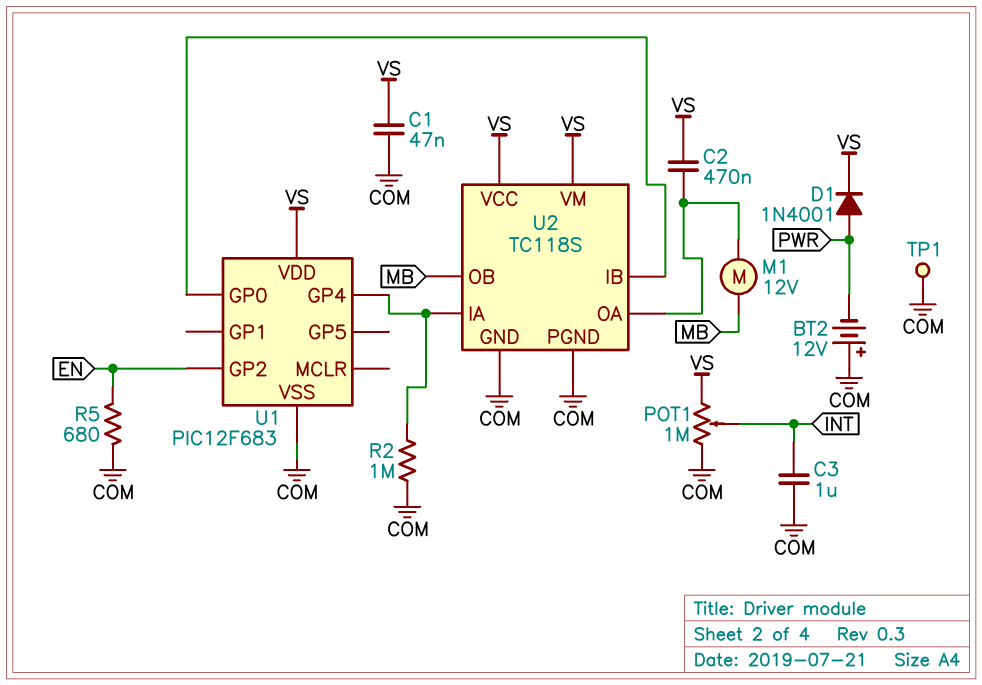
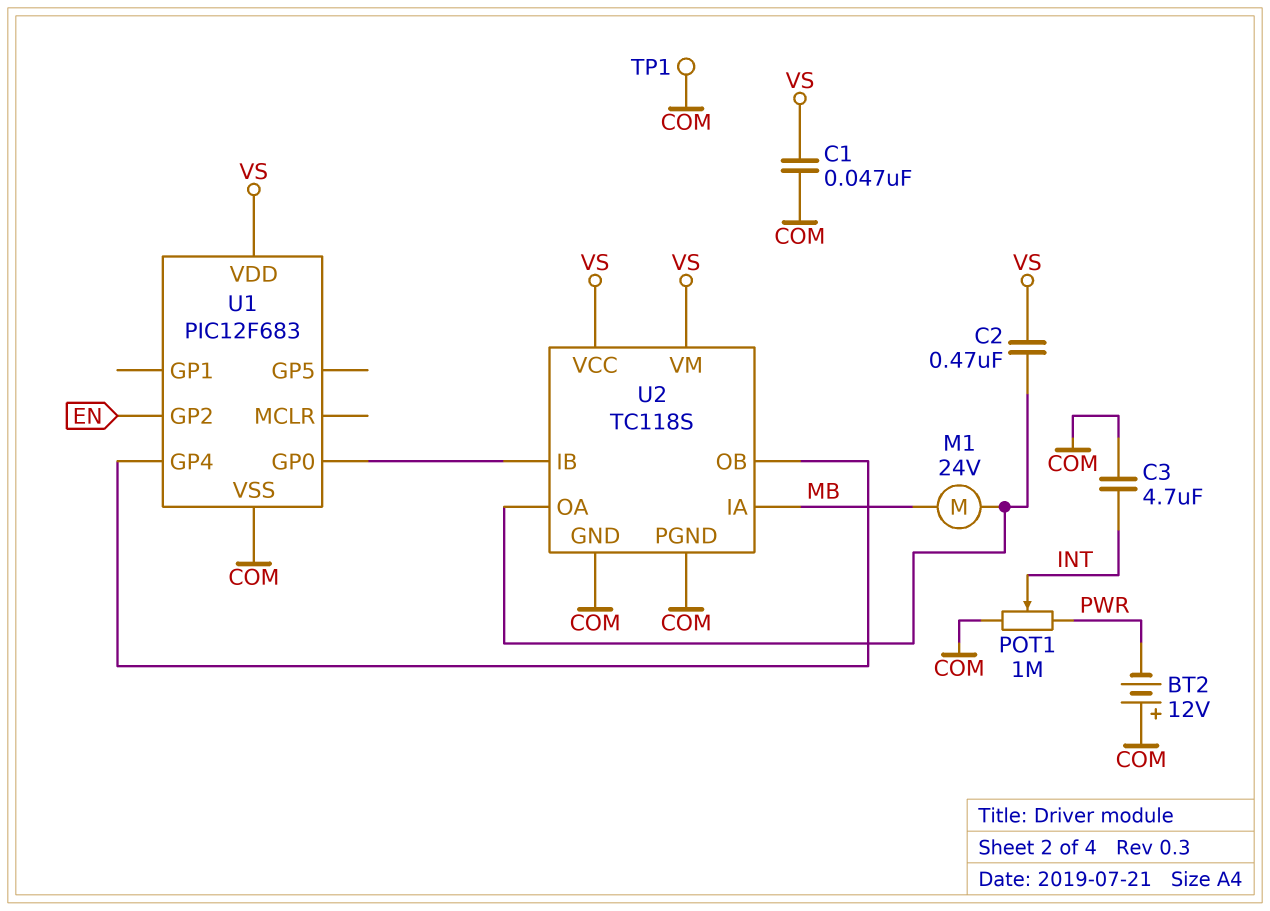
C3: 1uF (COM, INT) -> 4.7uF (COM, INT)
D1: diode 1N4001 (A PWR, K VS) -> none
M1: motor 12V (MB, U2/OA) -> motor 24V (MB, U2/OA)
POT1: 1M (COM, VS, wiper INT) -> 1M (COM, PWR, wiper INT)
R2: 1M (COM, U1/GP4) -> none
R5: 680 (COM, EN) -> none
U2 pin IA: U1/GP4 -> MB
U2 pin OB: MB -> U1/GP4

